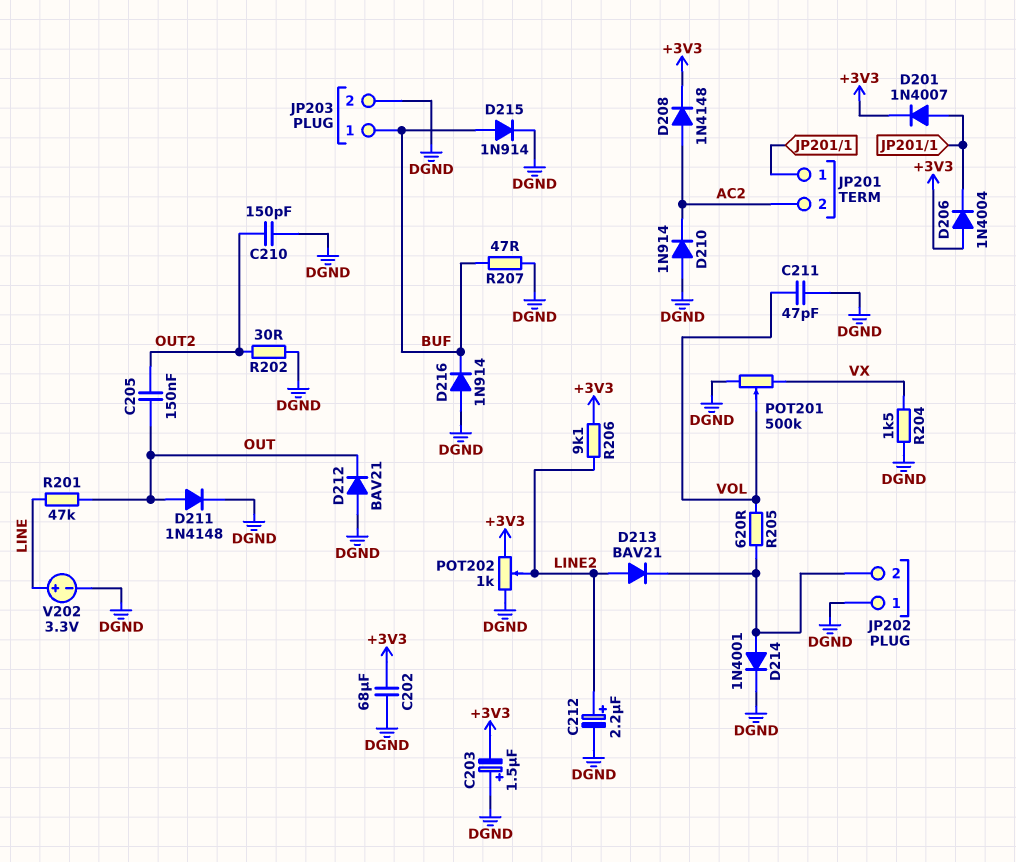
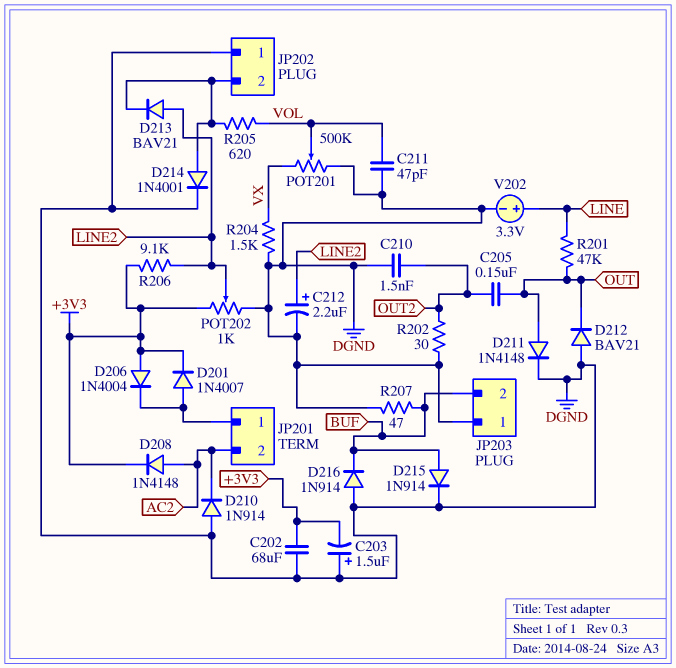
C210: 150pF (DGND, OUT2) -> 1.5nF (DGND, OUT2)
JP203 pin 1: BUF -> DGND
JP203 pin 2: DGND -> BUF

